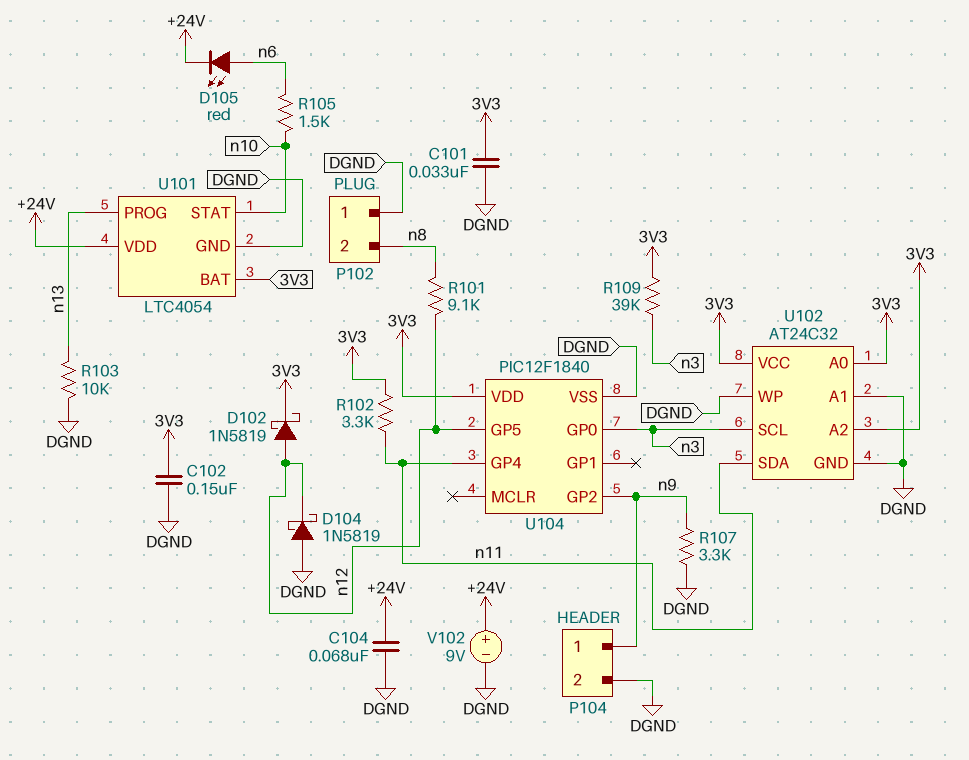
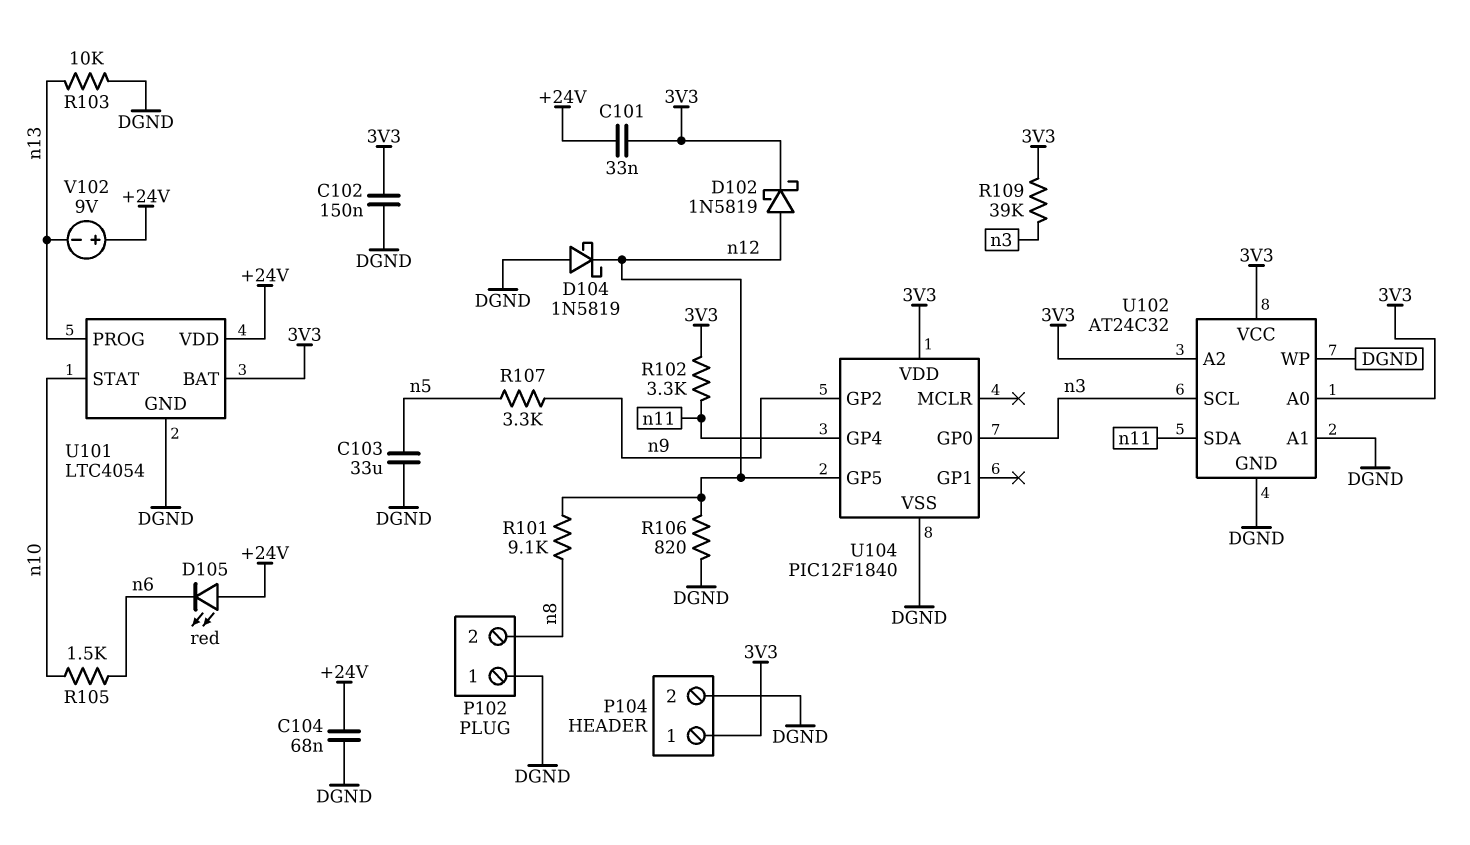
C101: 33nF (3V3, DGND) -> 33nF (+24V, 3V3)
C103: none -> 33uF (DGND, n5)
D105: LED red (A n6, K +24V) -> LED red (A +24V, K n6)
P104 pin 1: n9 -> 3V3
R106: none -> 820 (DGND, n12)
R107: 3.3k (DGND, n9) -> 3.3k (n5, n9)
V102: 9V (plus +24V, minus DGND) -> 9V (plus +24V, minus n13)

